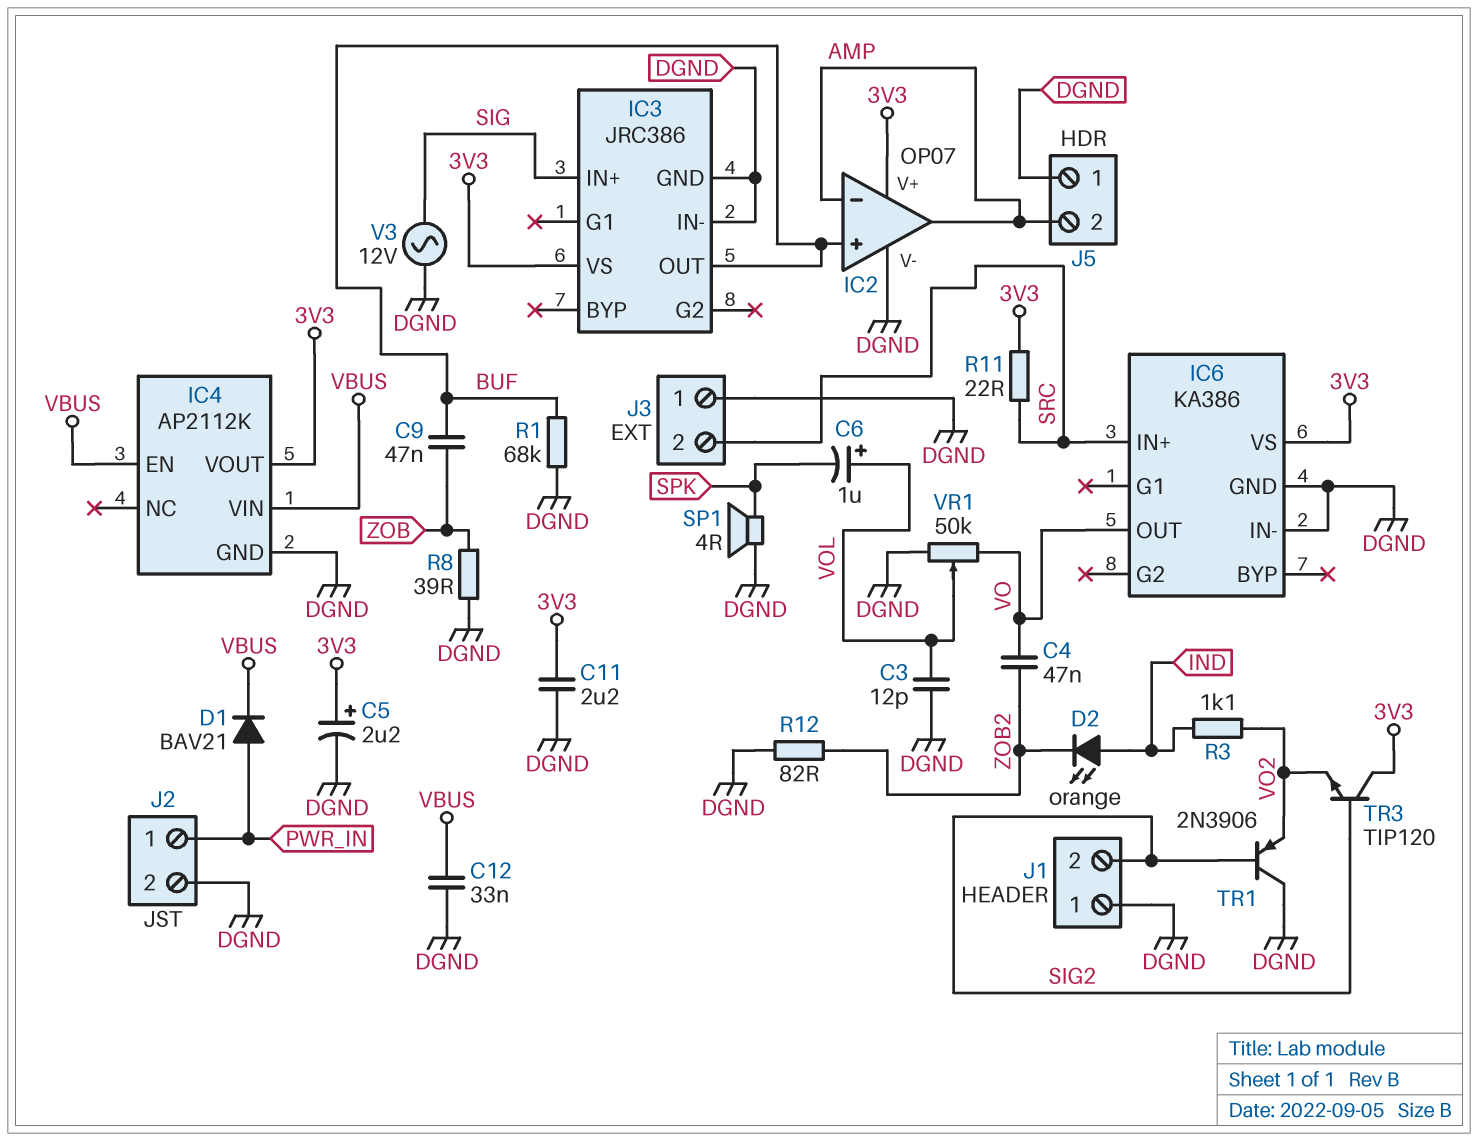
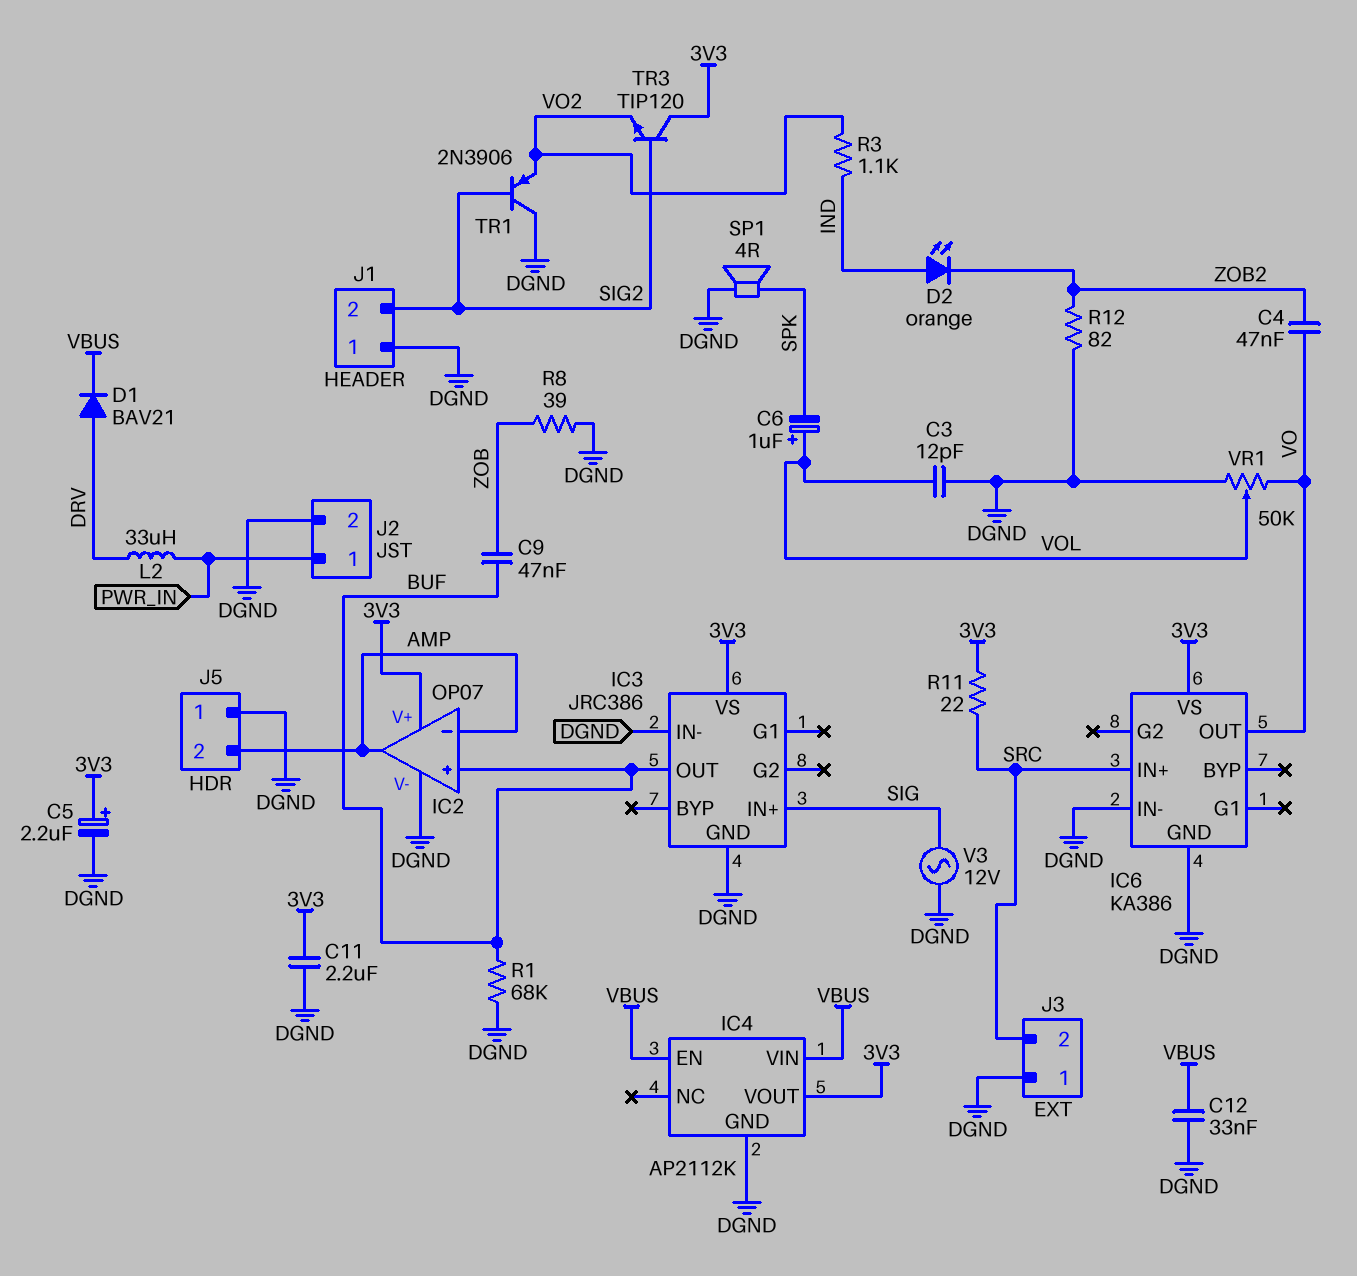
D1: diode BAV21 (A PWR_IN, K VBUS) -> diode BAV21 (A DRV, K VBUS)
L2: none -> 33uH (DRV, PWR_IN)

